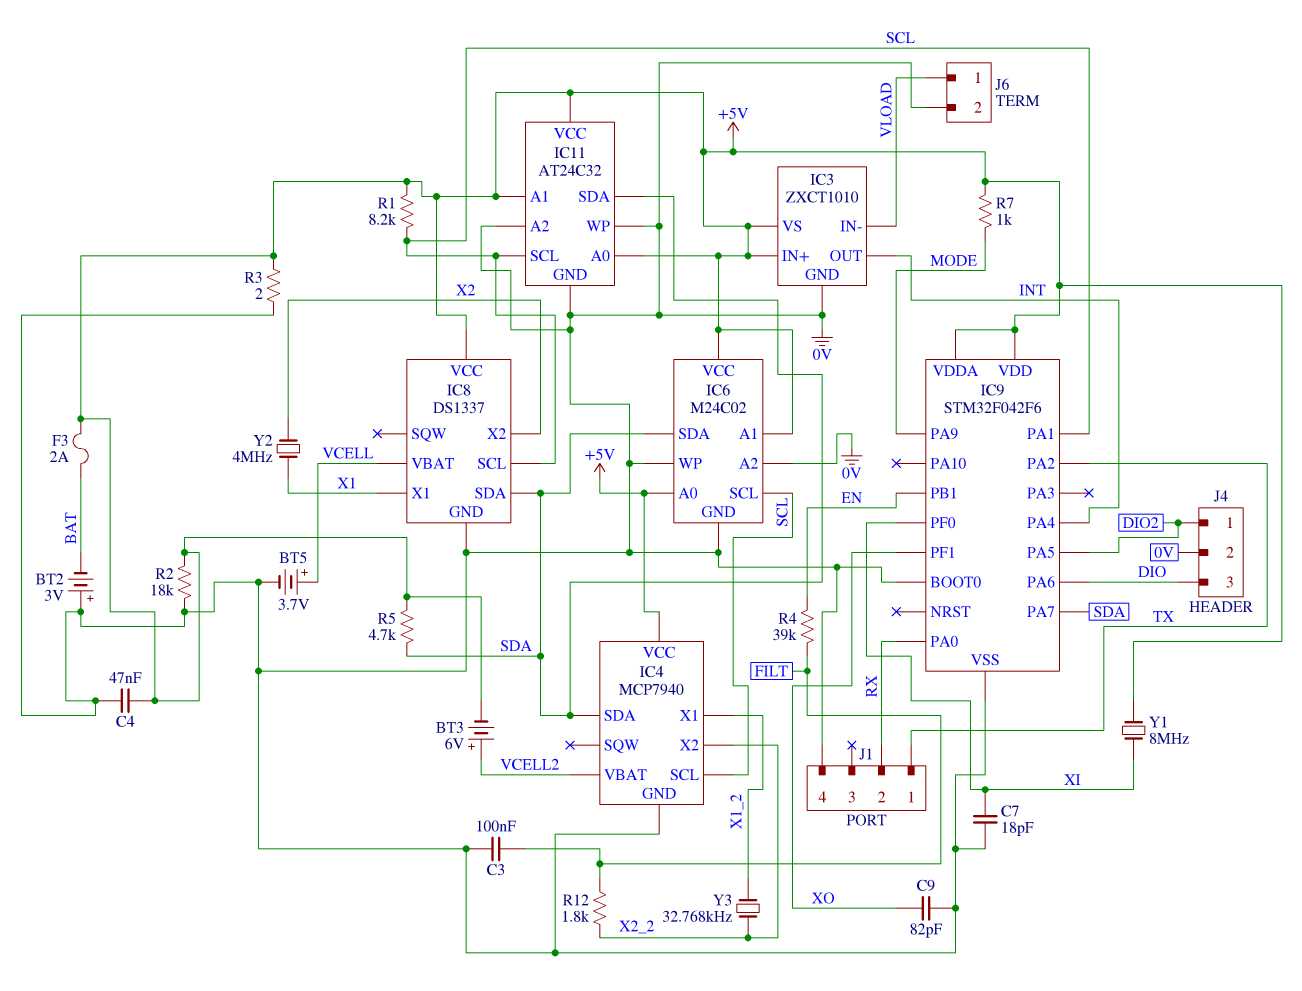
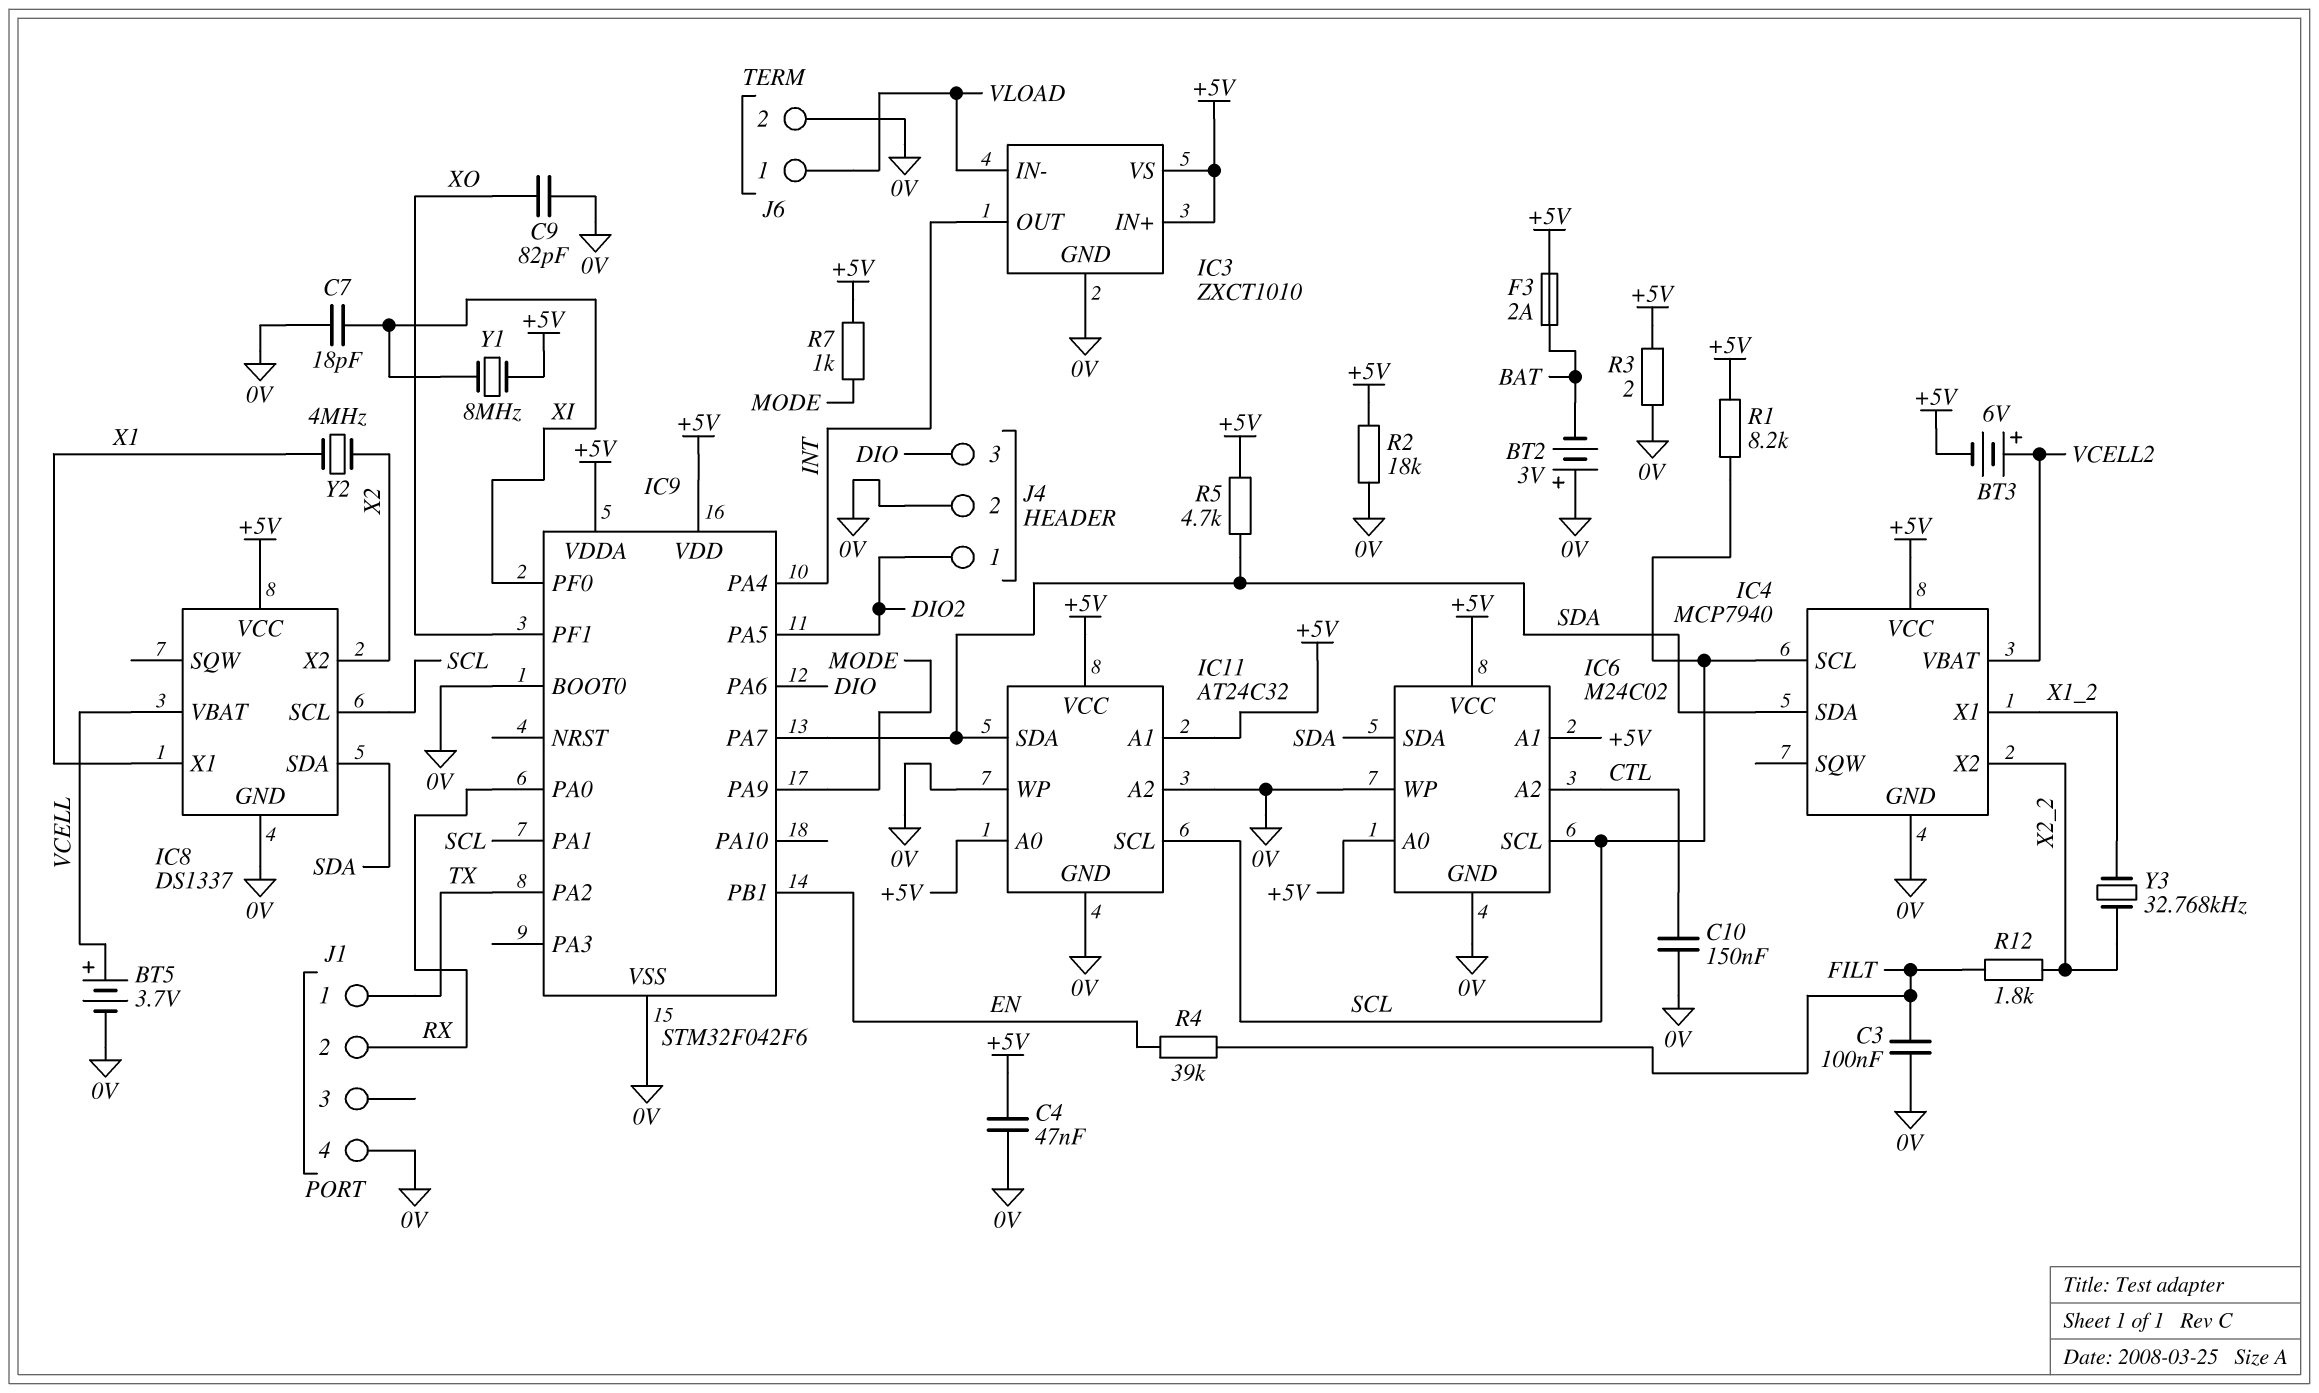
C10: none -> 150nF (0V, CTL)
IC6 pin A2: 0V -> CTL

